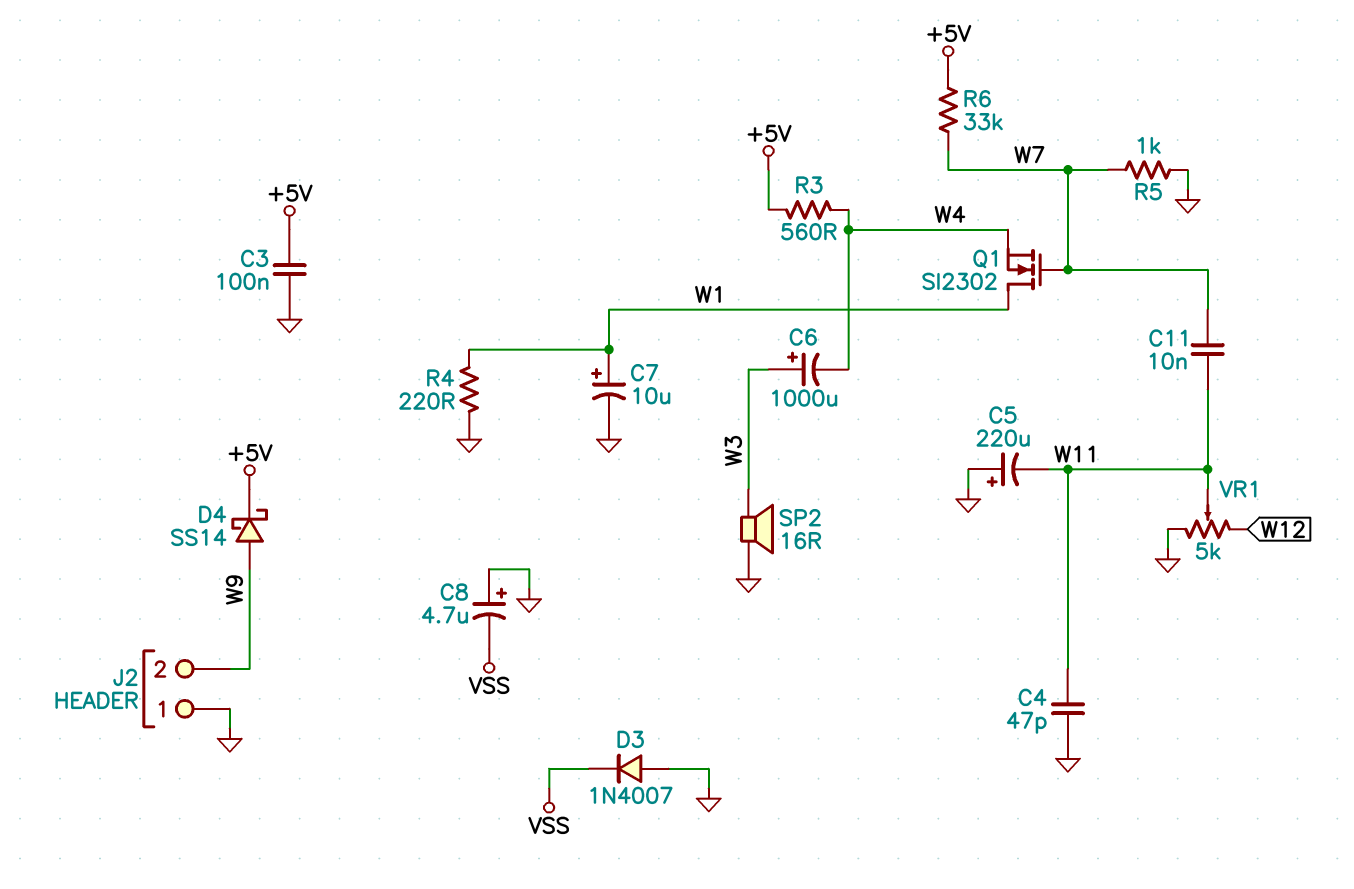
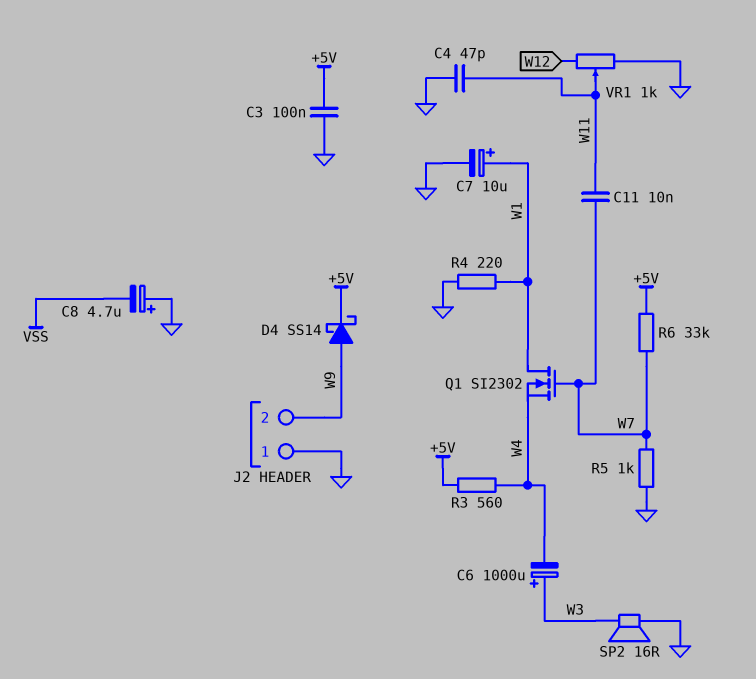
C5: 220uF (plus GND, minus W11) -> none
D3: diode 1N4007 (A GND, K VSS) -> none
VR1: 5k (GND, W12, wiper W11) -> 1k (GND, W12, wiper W11)

